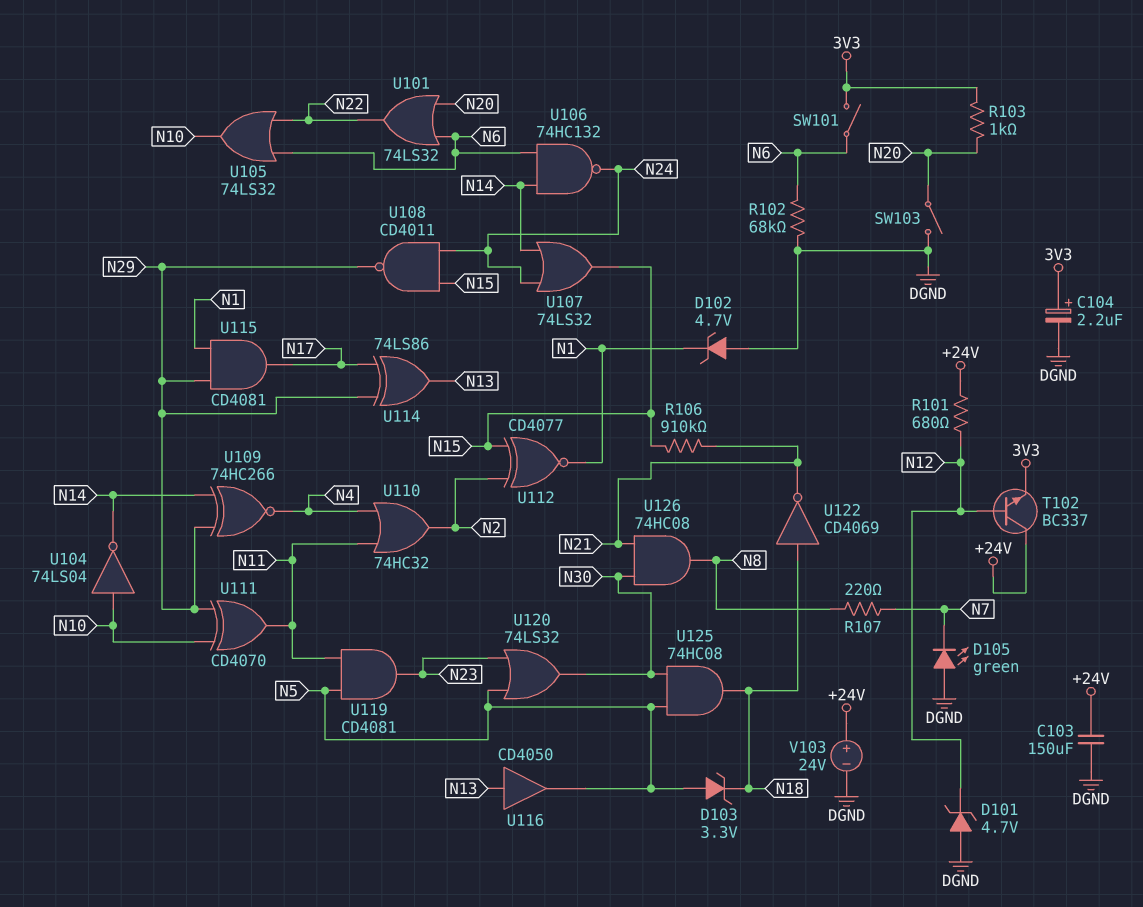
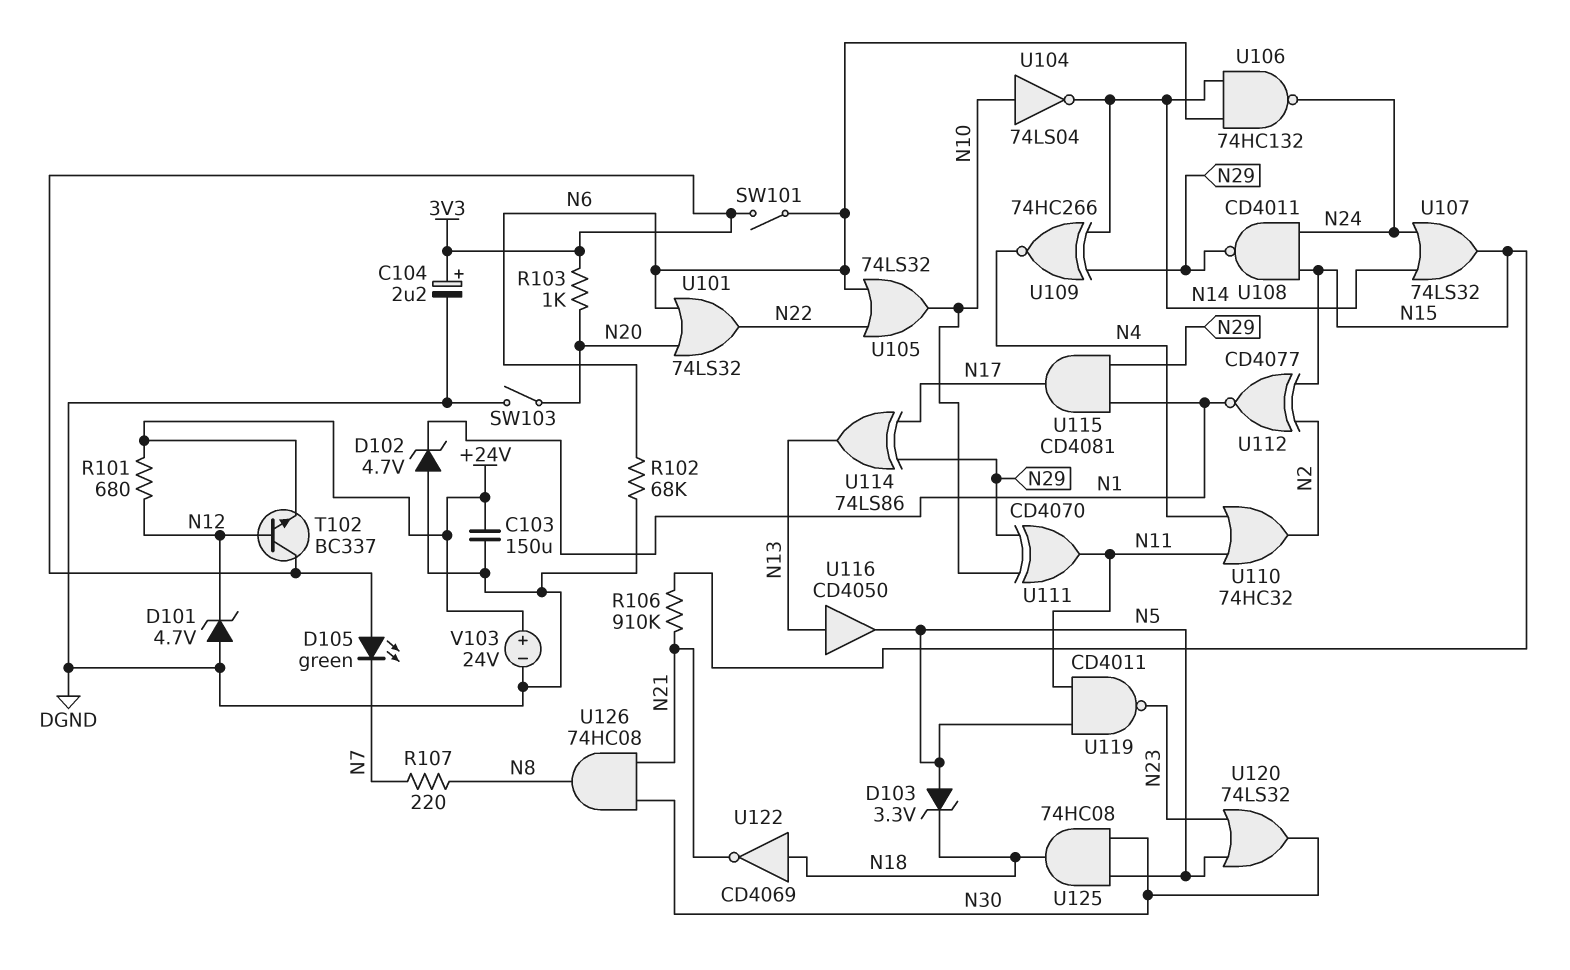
D105: LED green (A DGND, K N7) -> LED green (A 3V3, K N7)
T102: NPN BC337 (B N12, C +24V, E 3V3) -> NPN BC337 (B N12, C 3V3, E +24V)
U119: AND CD4081 (in N5, in N11, out N23) -> NAND CD4011 (in N5, in N11, out N23)

